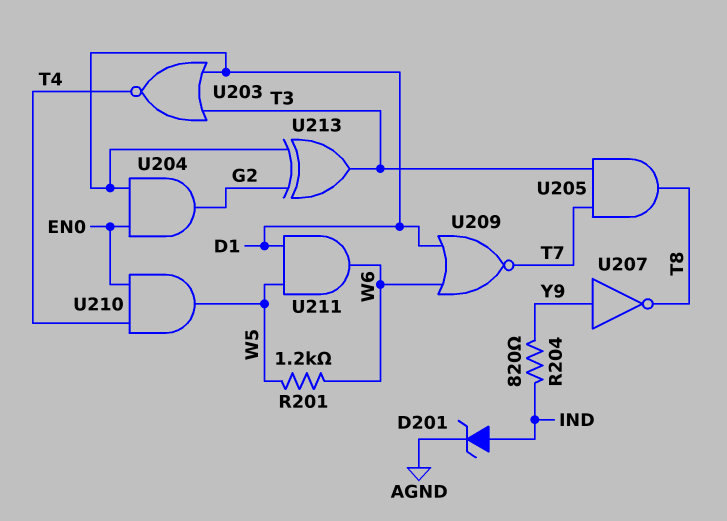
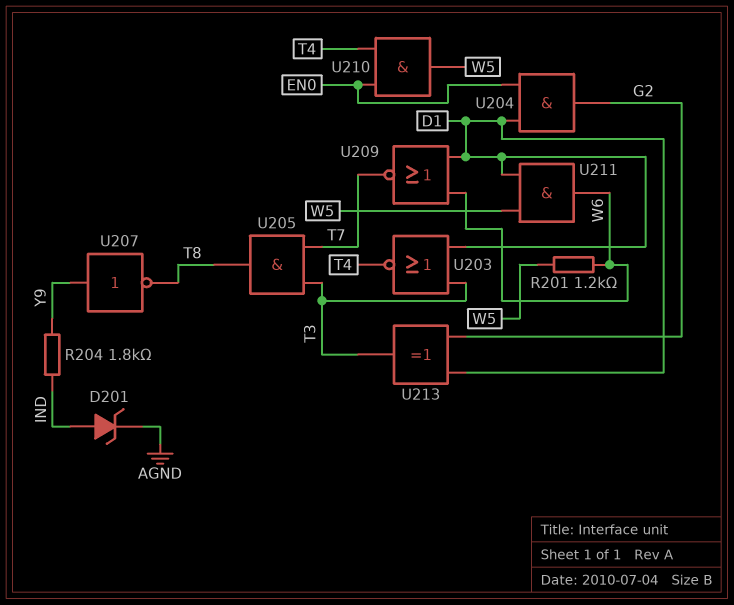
R204: 820 (IND, Y9) -> 1.8k (IND, Y9)

